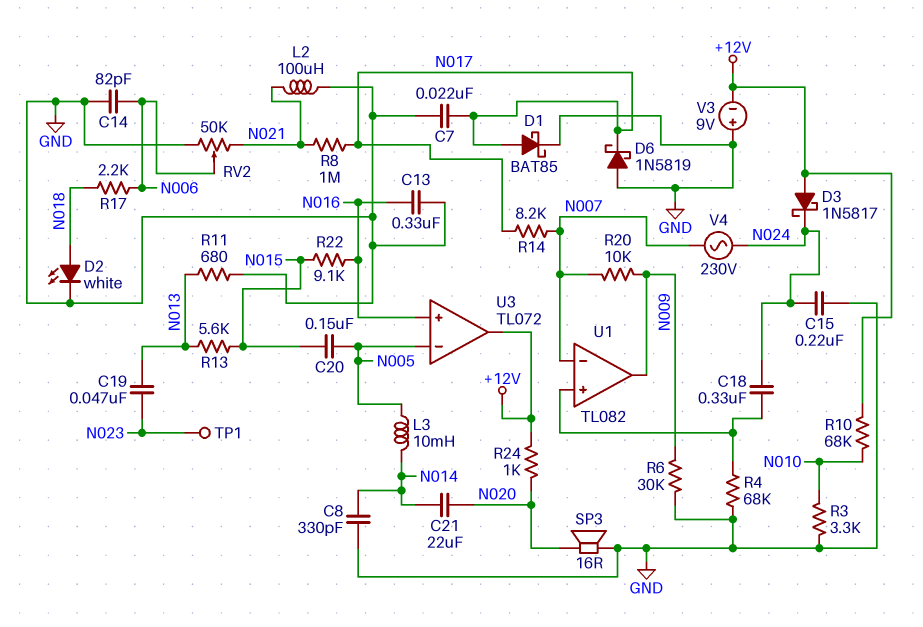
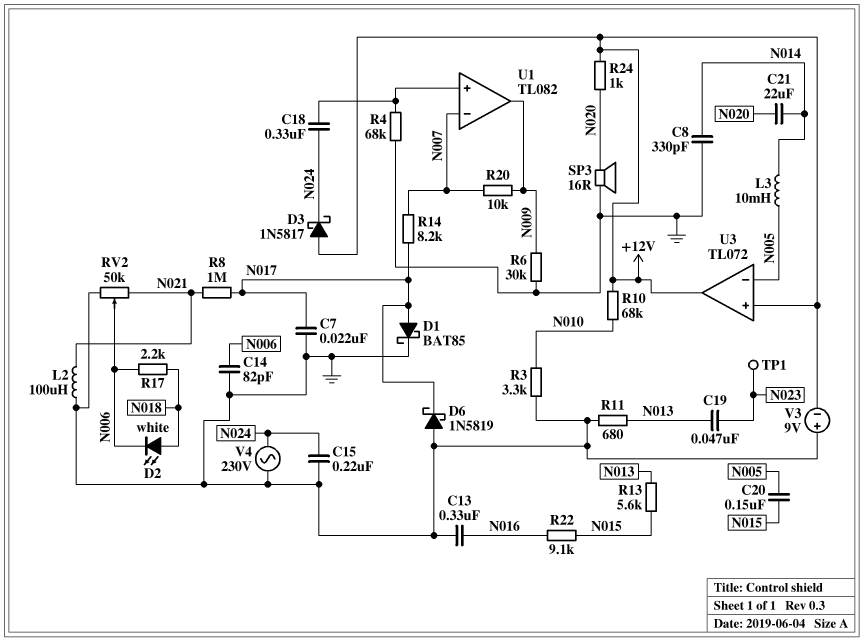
D2: LED white (A N018, K GND) -> LED white (A N018, K N006)
U3 pin in+: N016 -> +12V
V4: AC 230V (N007, N024) -> AC 230V (GND, N024)

